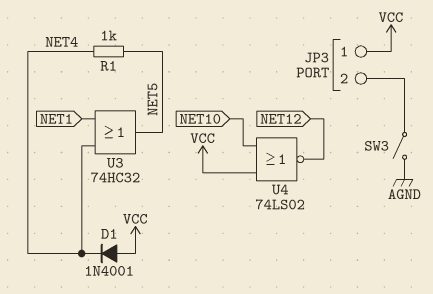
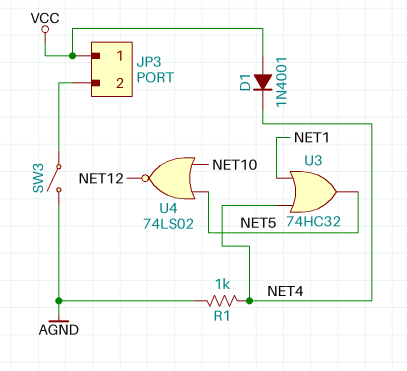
R1: 1k (NET4, NET5) -> 1k (AGND, NET4)
U4: NOR 74LS02 (in NET10, in VCC, out NET12) -> NOR 74LS02 (in NET5, in NET10, out NET12)

